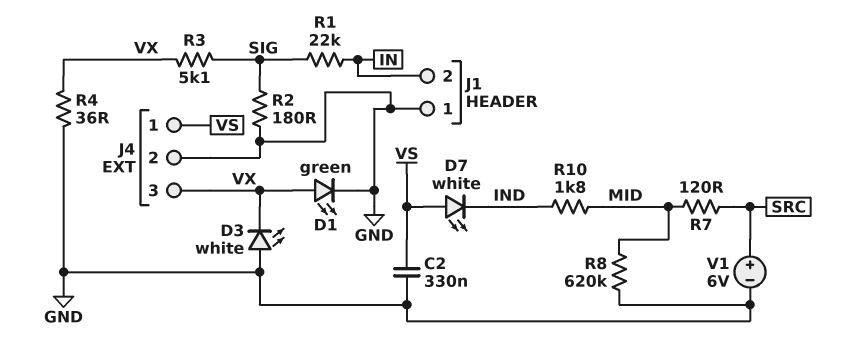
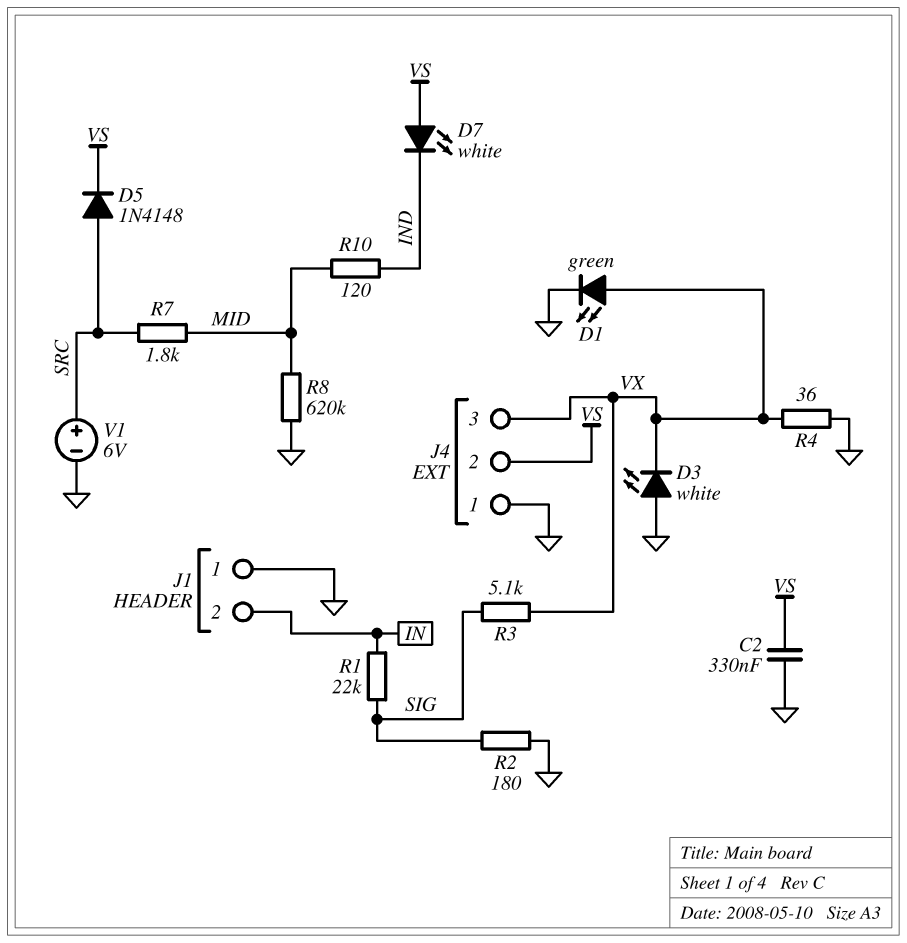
D5: none -> diode 1N4148 (A SRC, K VS)
J4 pin 1: VS -> GND
J4 pin 2: GND -> VS
R7: 120 (MID, SRC) -> 1.8k (MID, SRC)
R10: 1.8k (IND, MID) -> 120 (IND, MID)

